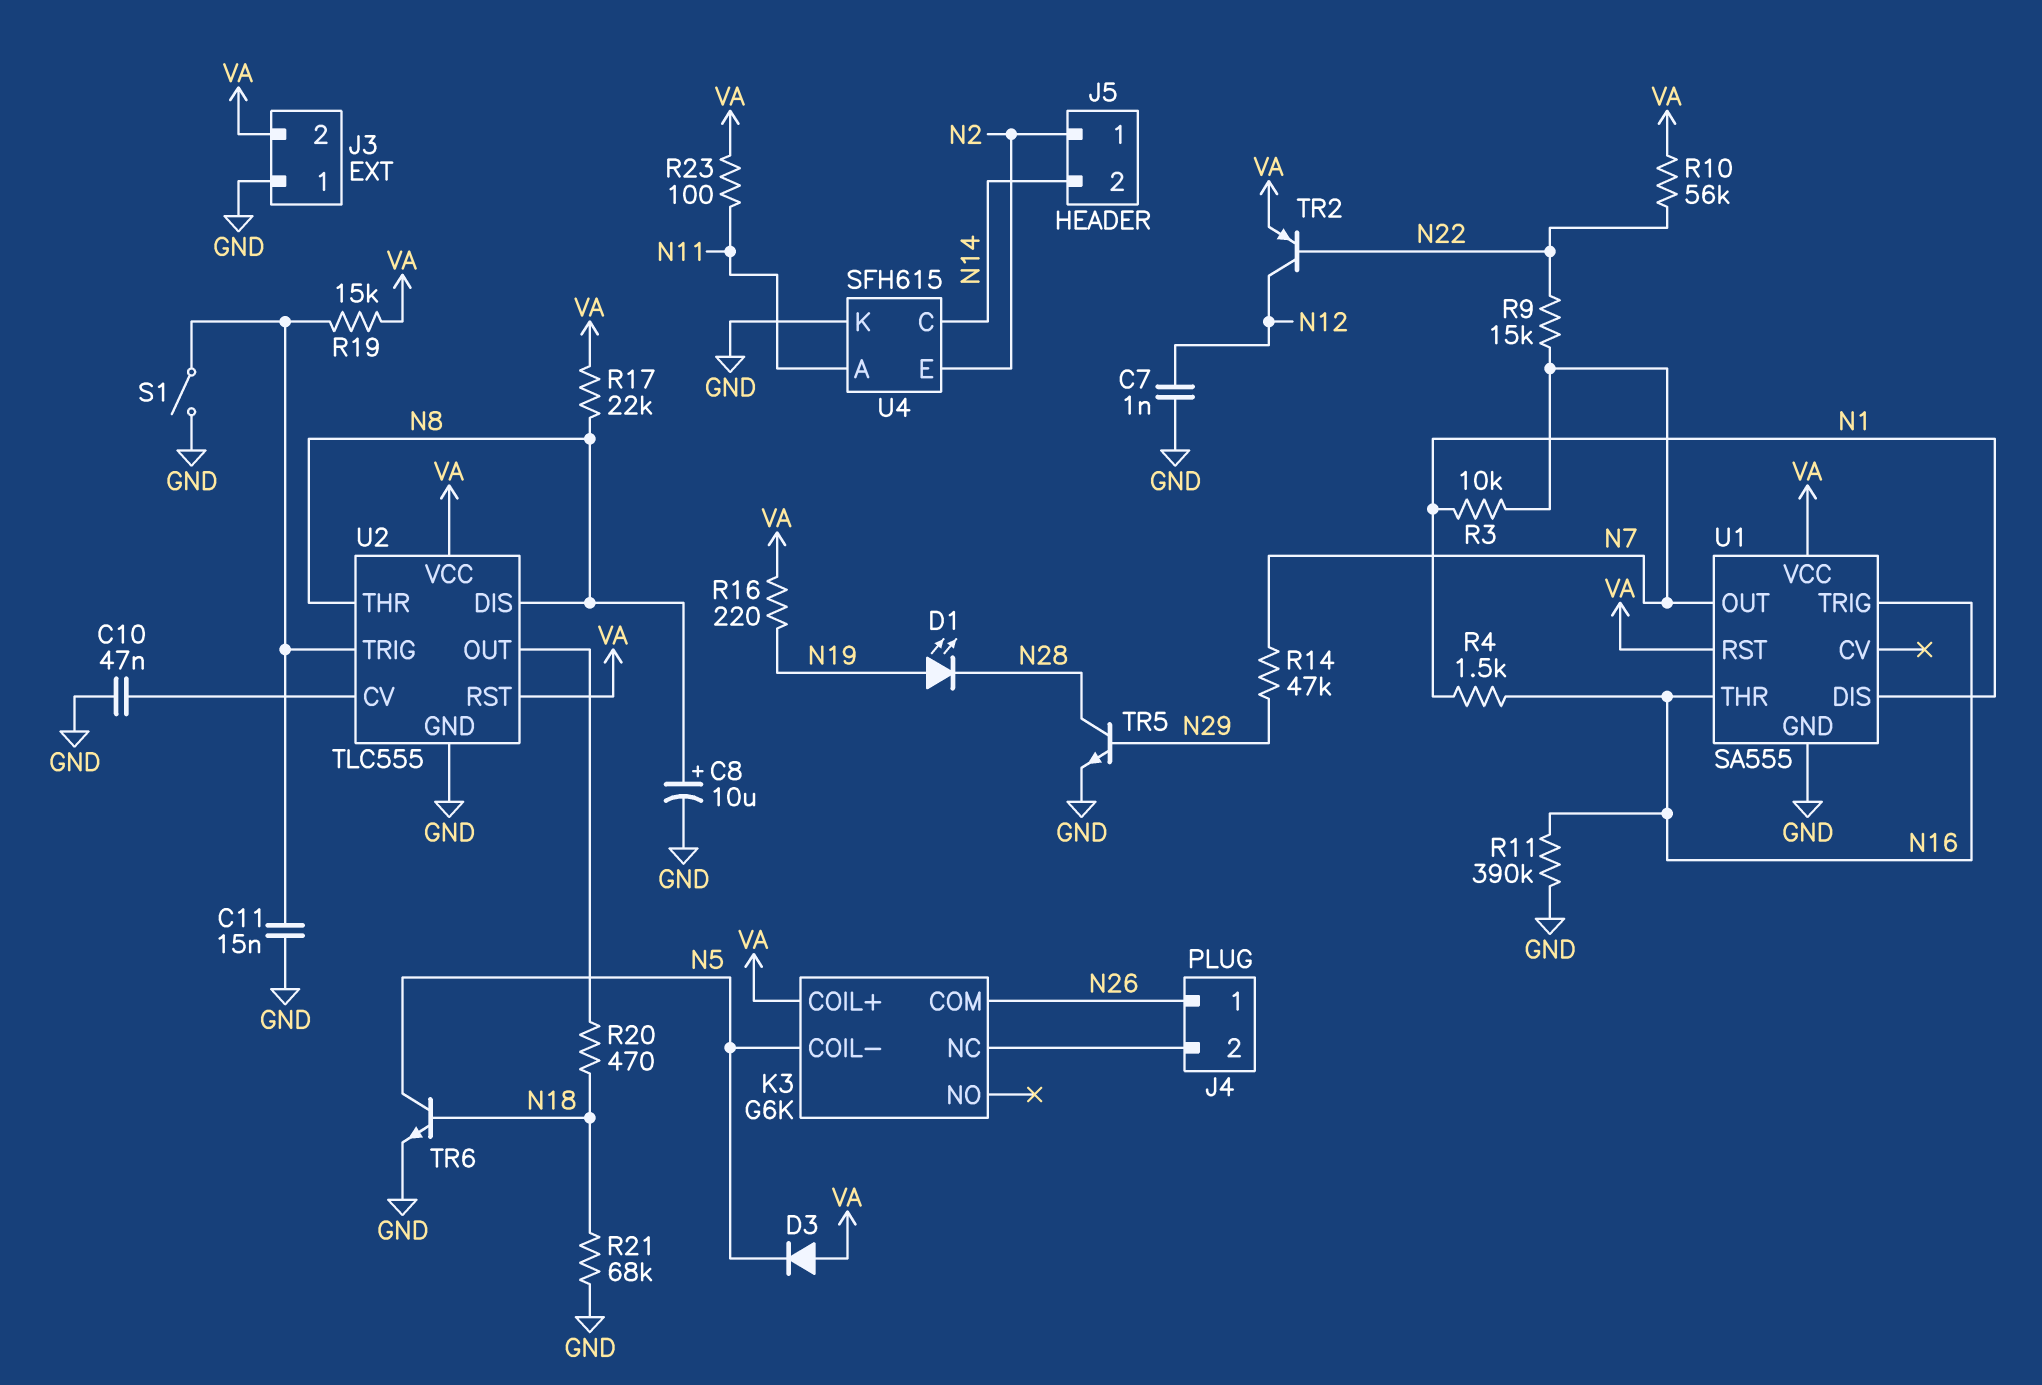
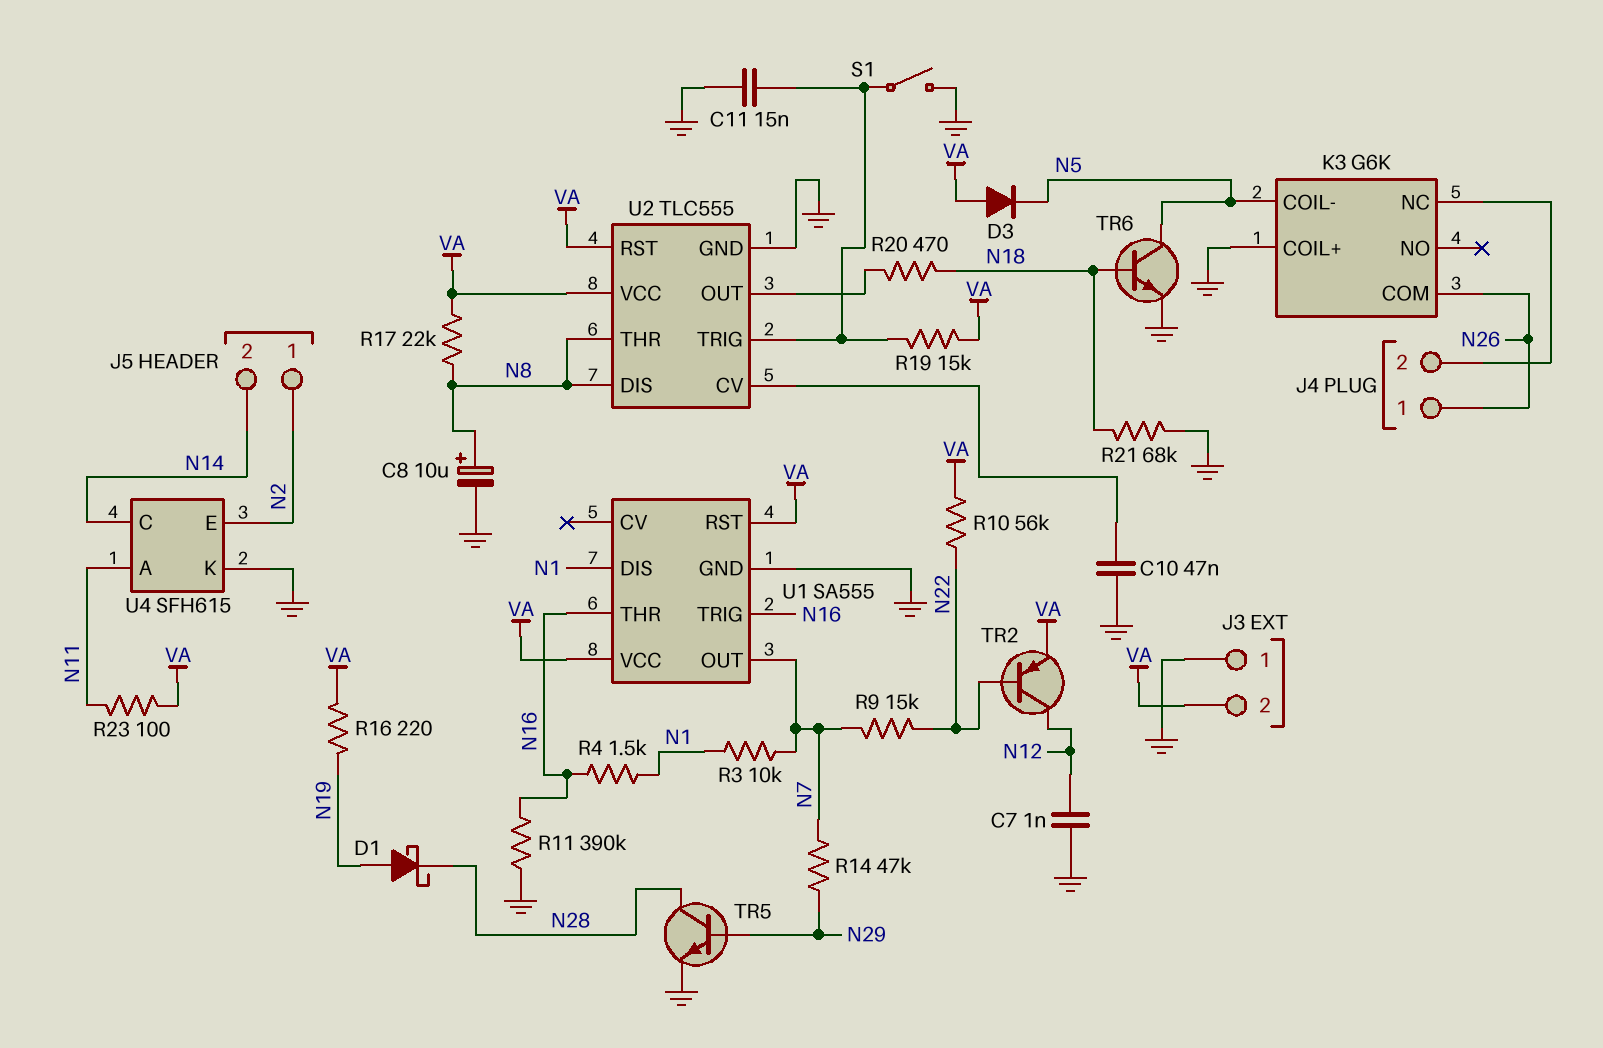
D1: LED (A N19, K N28) -> schottky (A N19, K N28)
K3 pin COIL+: VA -> GND

